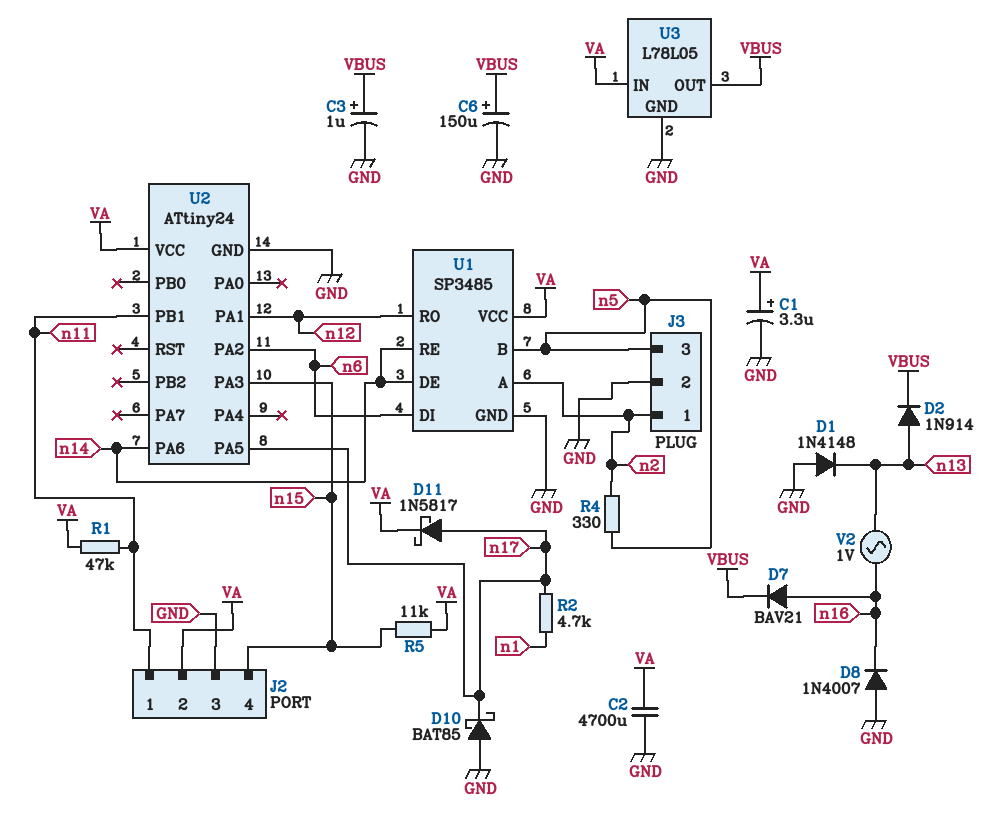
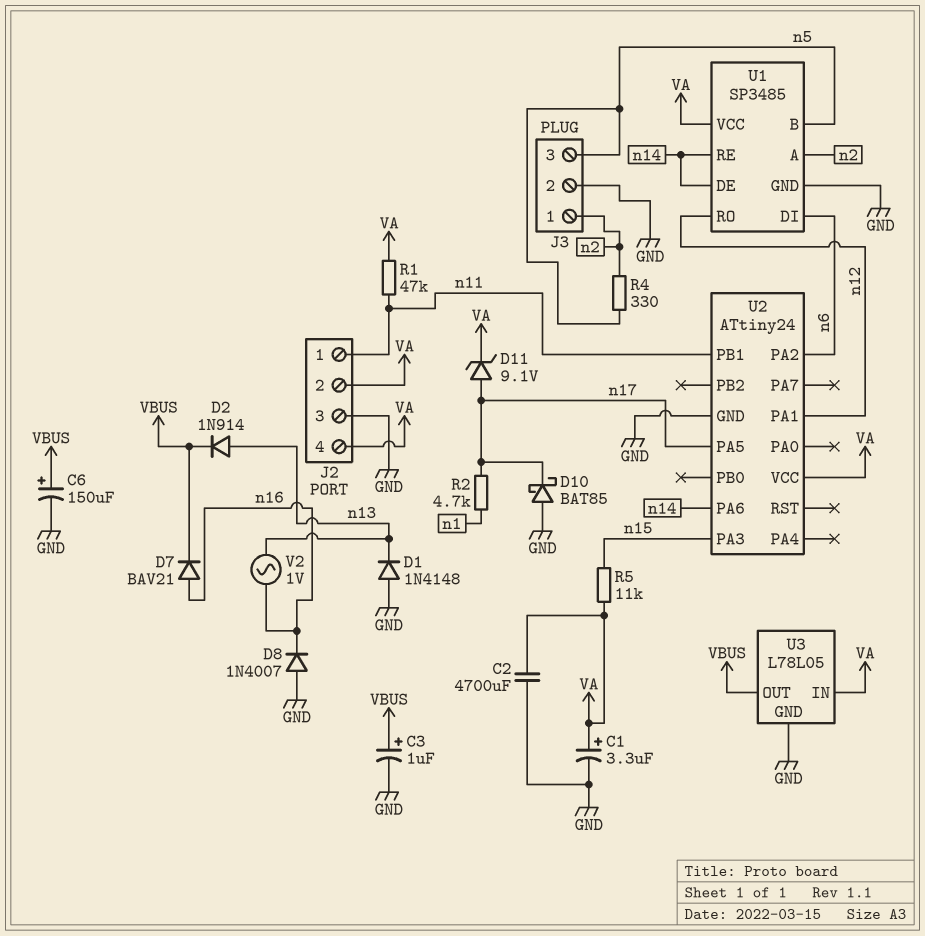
D11: schottky 1N5817 (A n17, K VA) -> zener 9.1V (A n17, K VA)
J2 pin 4: n15 -> VA

